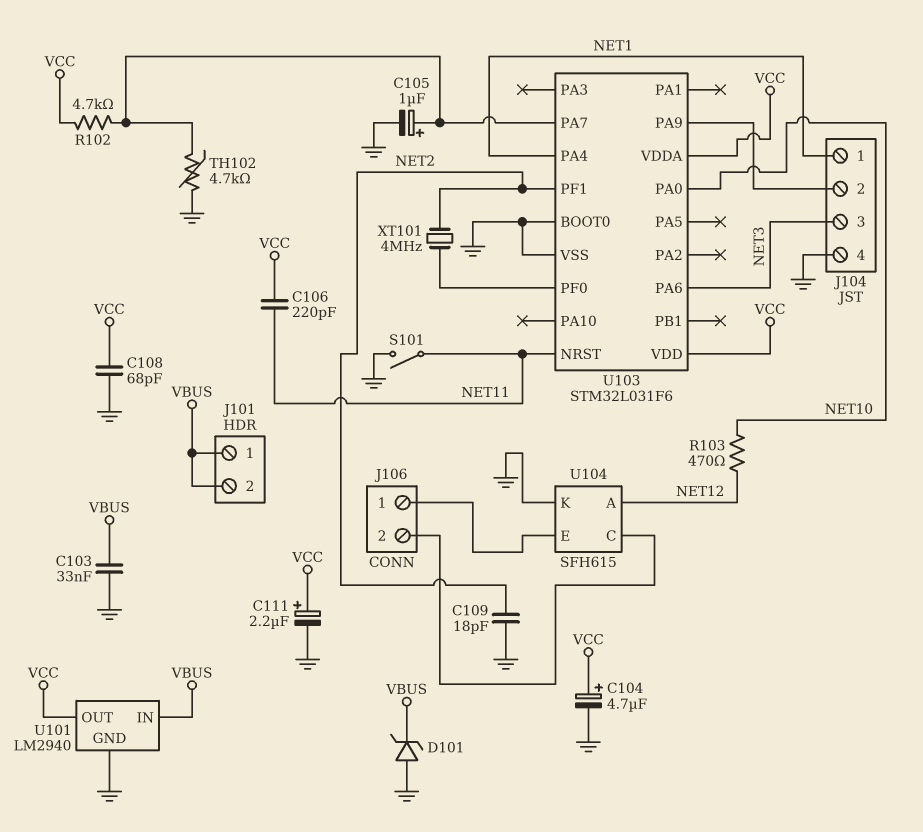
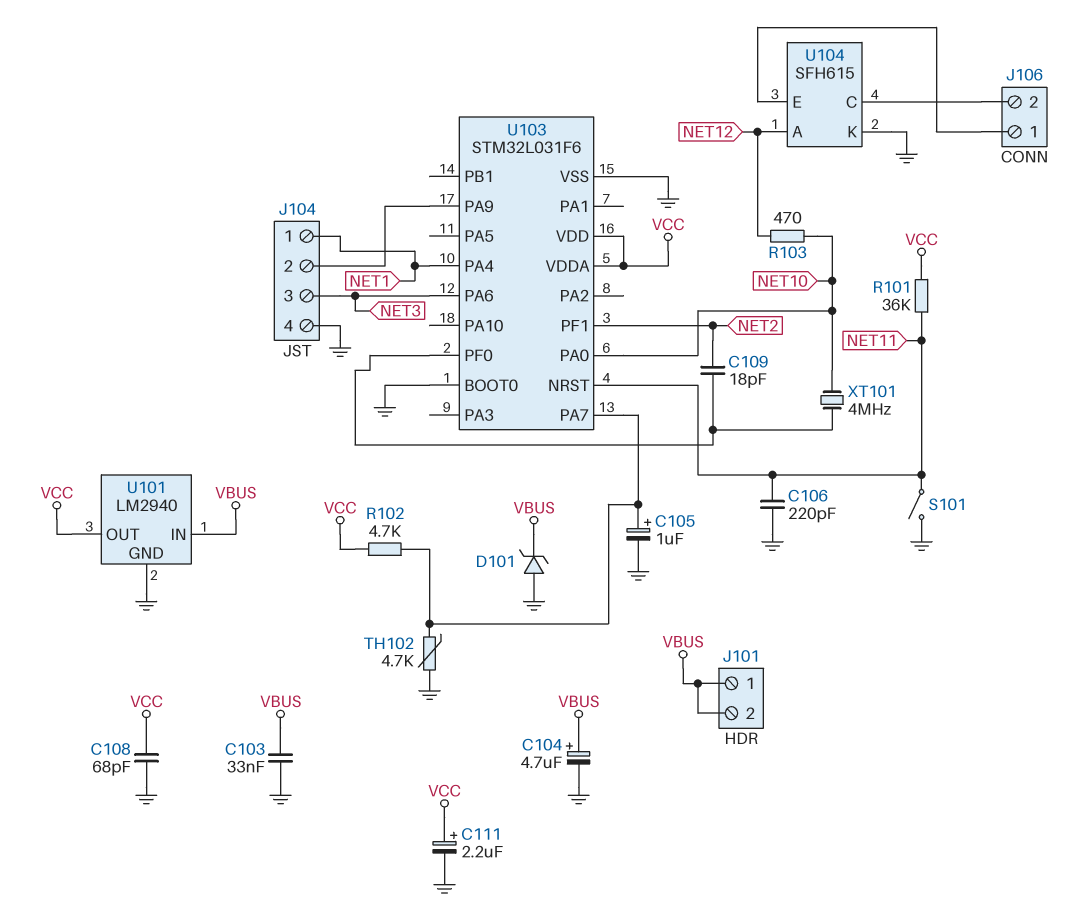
C104: 4.7uF (plus VCC, minus GND) -> 4.7uF (plus VBUS, minus GND)
C106: 220pF (NET11, VCC) -> 220pF (GND, NET11)
C109: 18pF (GND, NET2) -> 18pF (NET2, U103/PF0)
R101: none -> 36k (NET11, VCC)
XT101: 4MHz (NET2, U103/PF0) -> 4MHz (NET10, U103/PF0)

